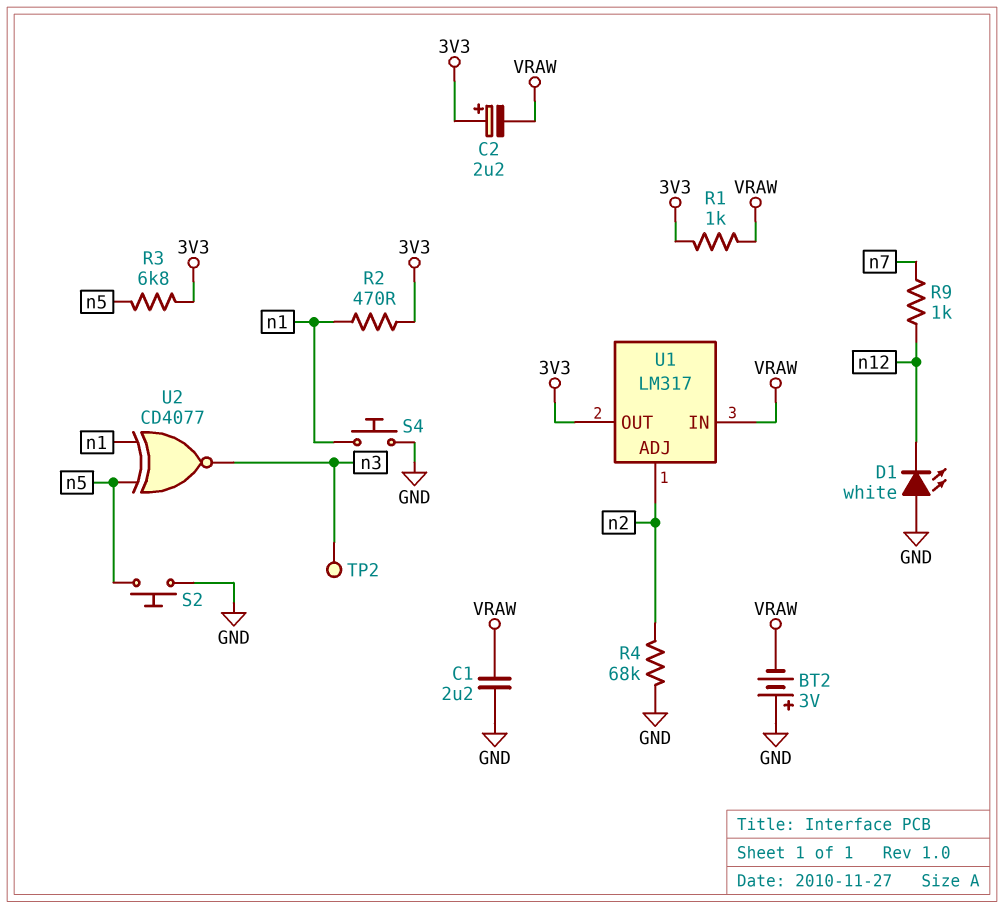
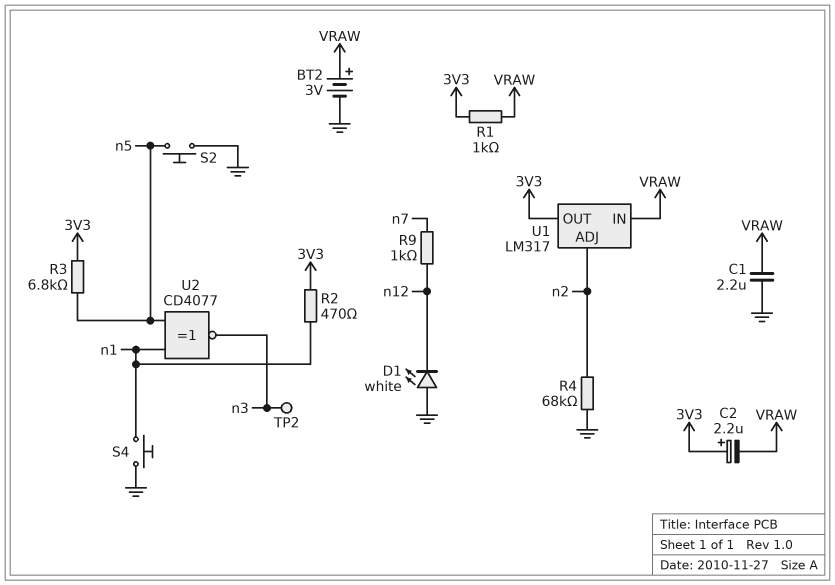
BT2: 3V (plus GND, minus VRAW) -> 3V (plus VRAW, minus GND)

